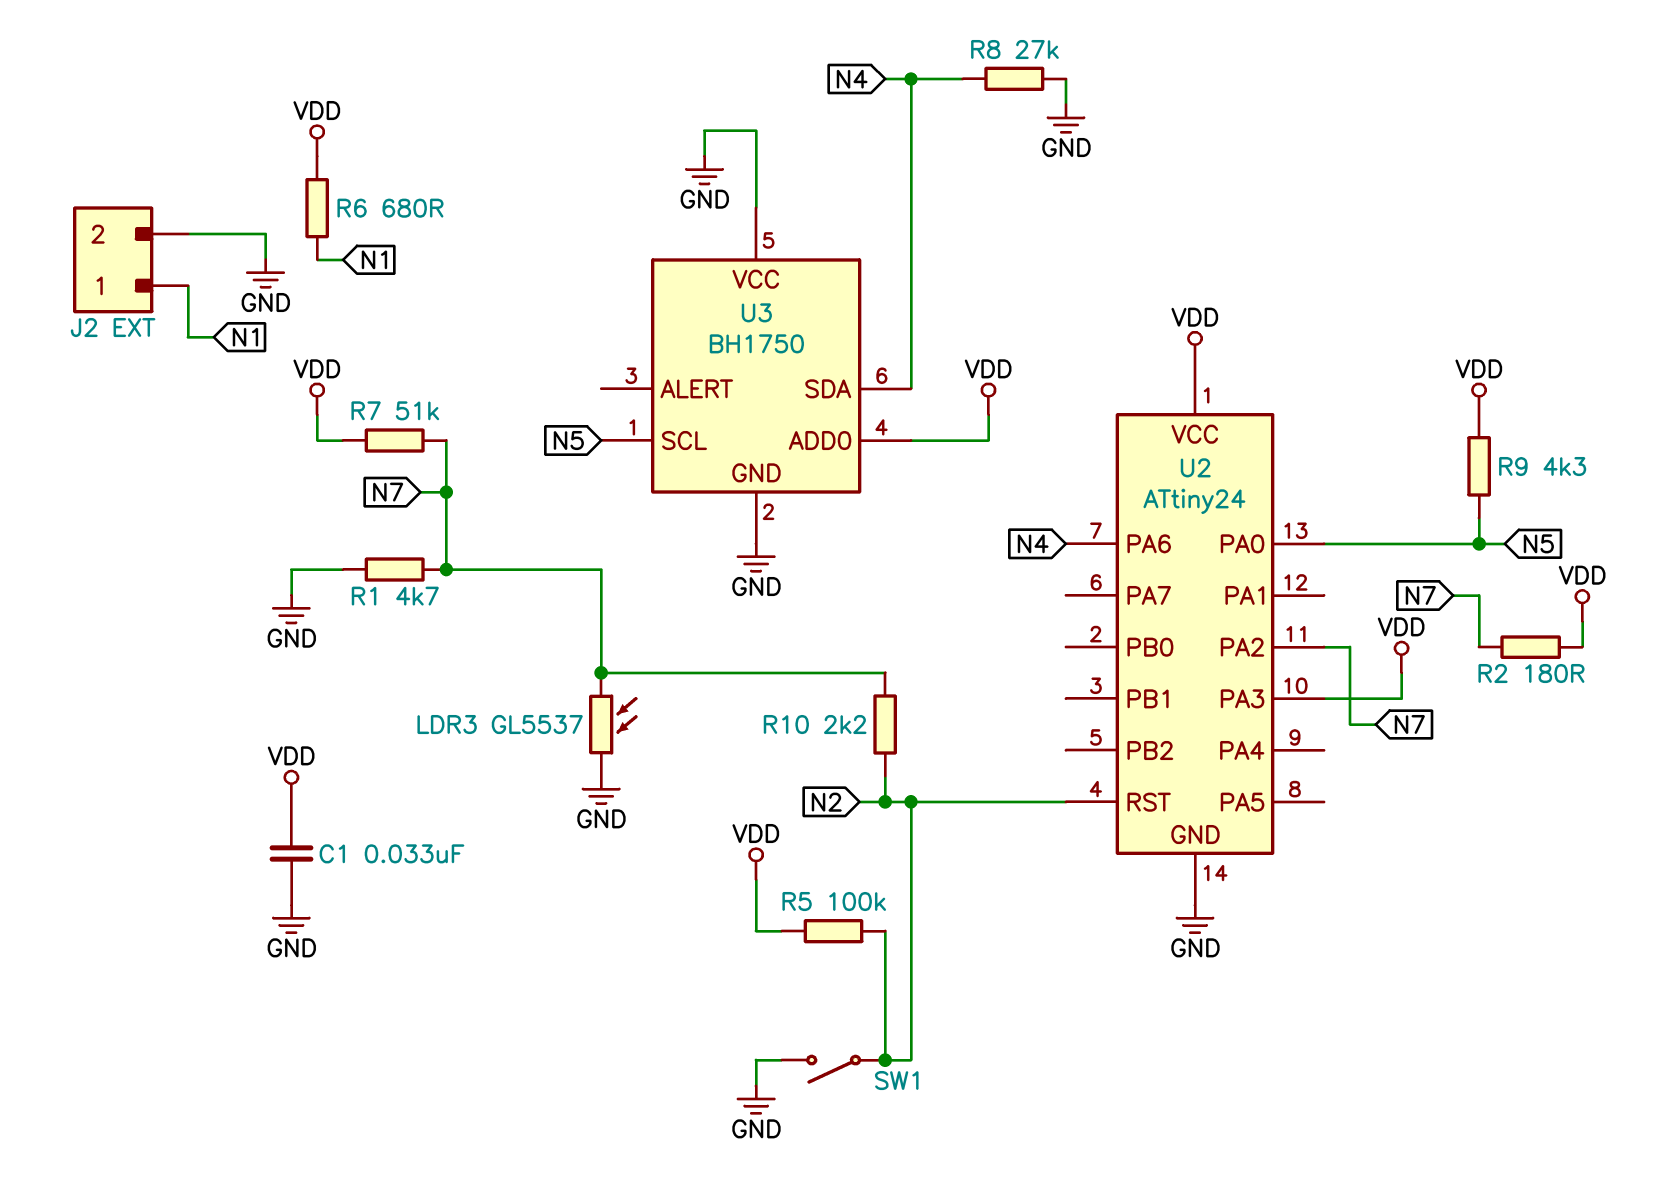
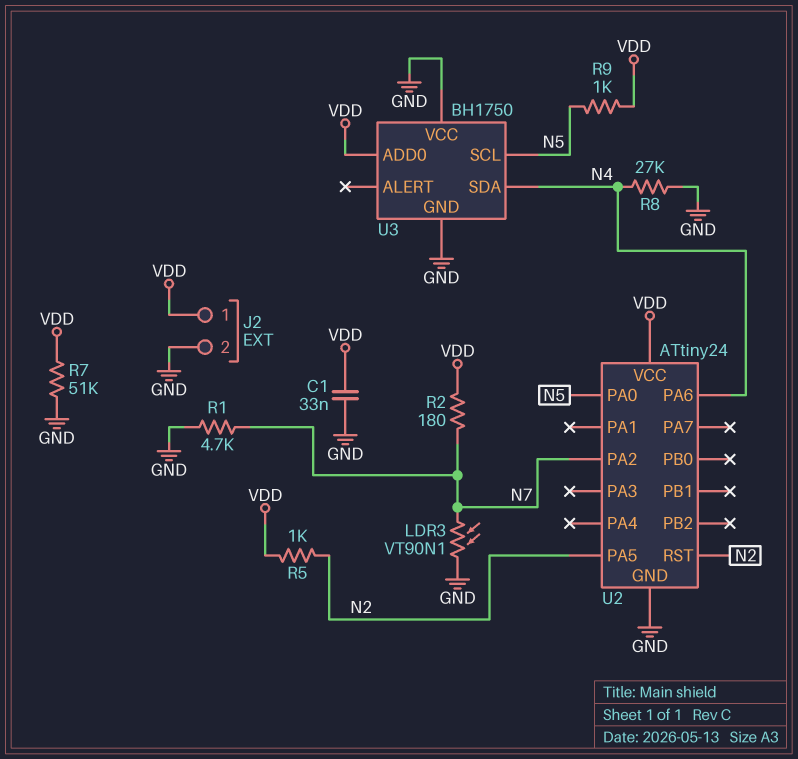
J2 pin 1: N1 -> VDD
LDR3: GL5537 (GND, N7) -> VT90N1 (GND, N7)
R5: 100k (N2, VDD) -> 1k (N2, VDD)
R6: 680 (N1, VDD) -> none
R7: 51k (N7, VDD) -> 51k (GND, VDD)
R9: 4.3k (N5, VDD) -> 1k (N5, VDD)
R10: 2.2k (N2, N7) -> none
SW1: switch (GND, N2) -> none
U2 pin PA3: VDD -> none
U2 pin PA5: none -> N2

